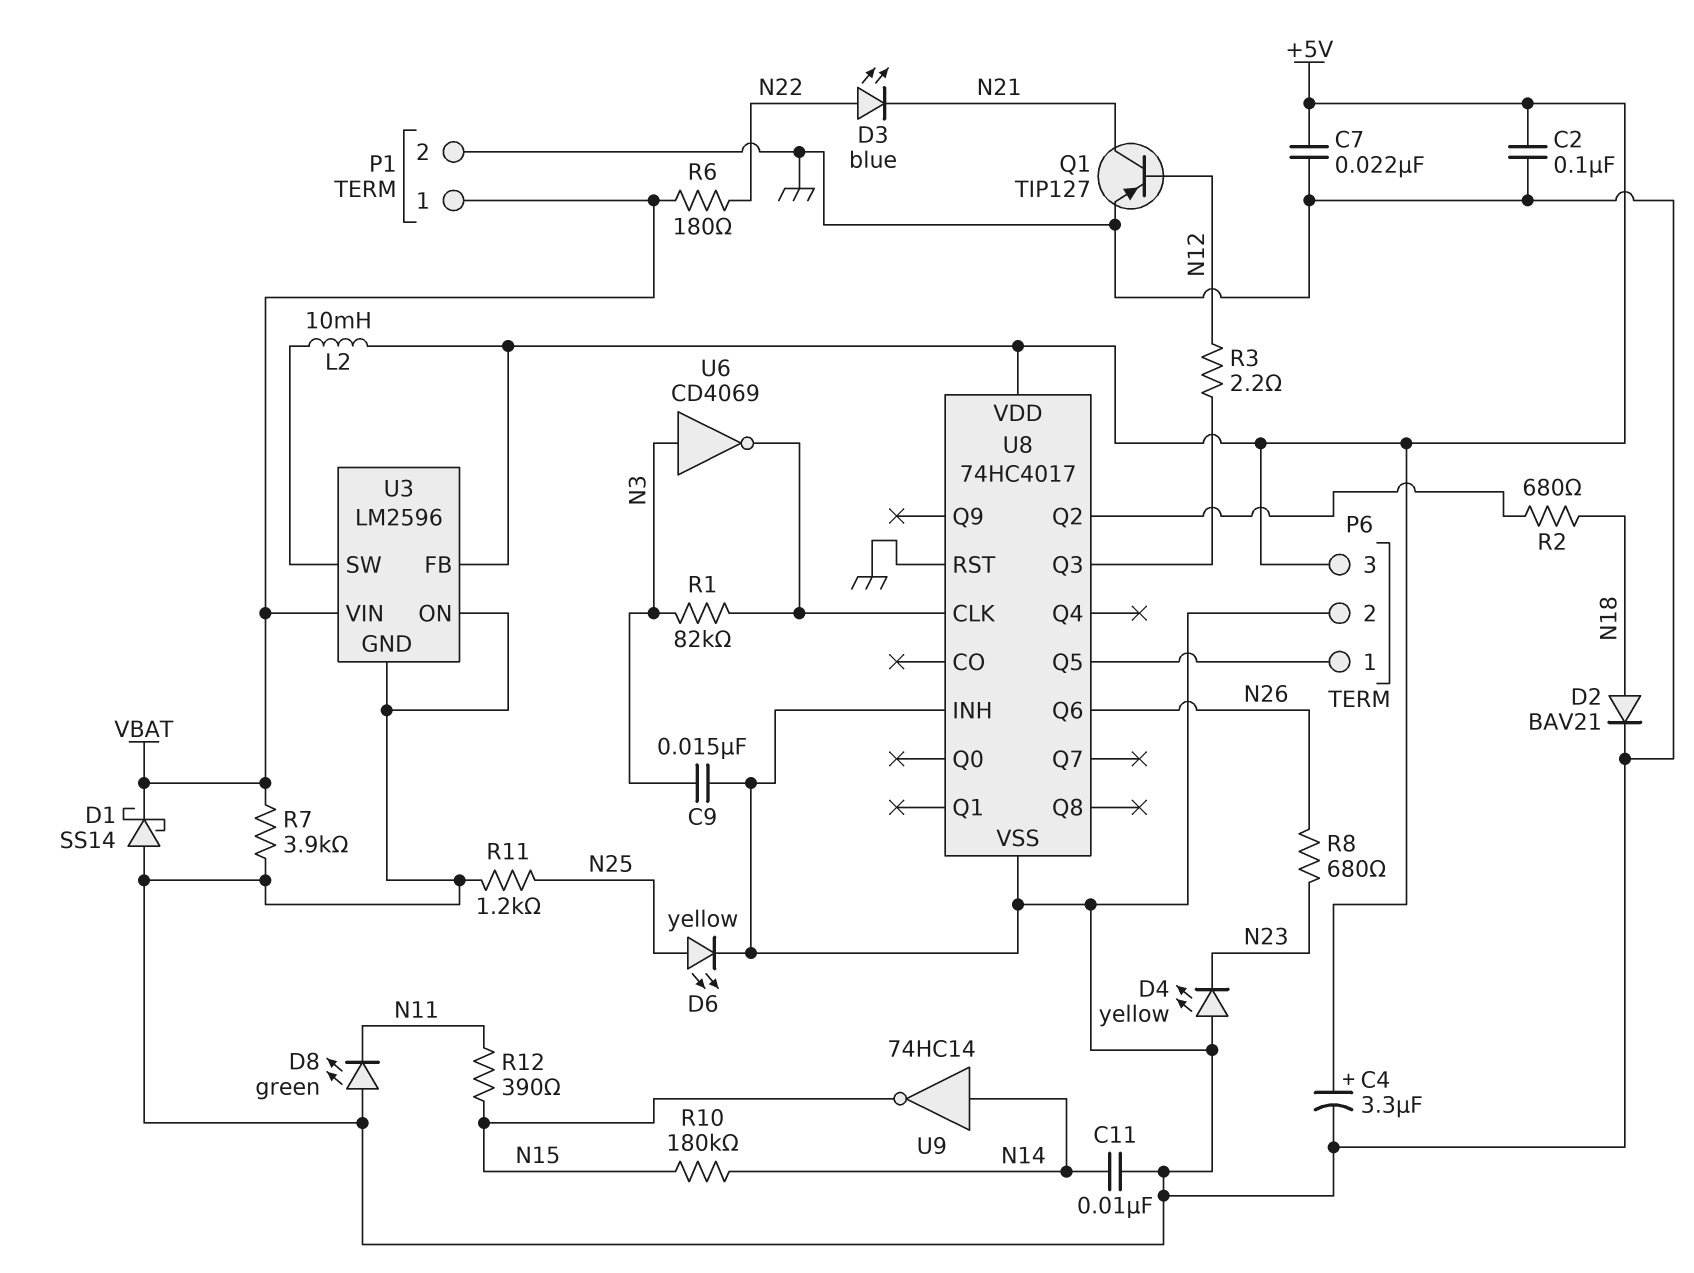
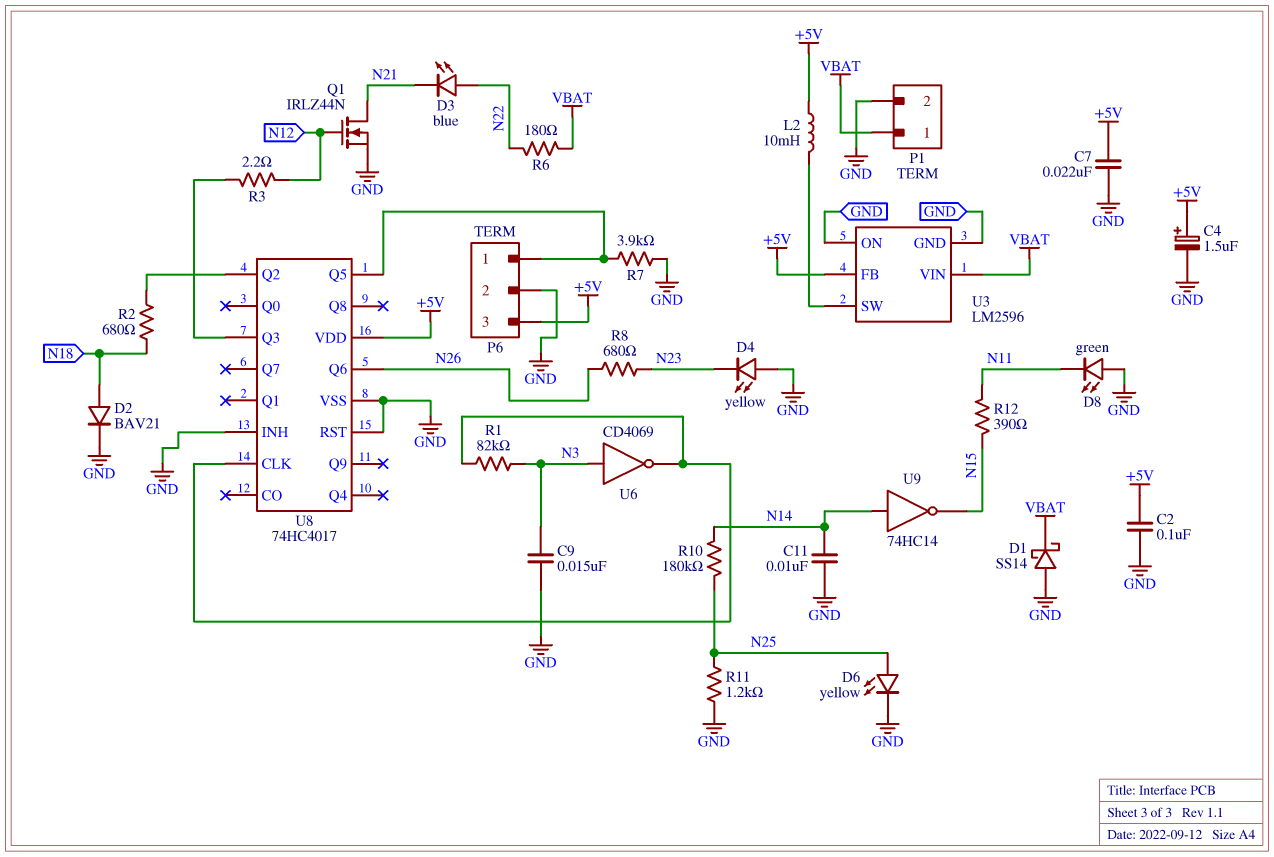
C4: 3.3uF (plus +5V, minus GND) -> 1.5uF (plus +5V, minus GND)
Q1: PNP TIP127 (B N12, C N21, E GND) -> NMOS IRLZ44N (G N12, D N21, S GND)
R7: 3.9k (GND, VBAT) -> 3.9k (GND, P6/1)
R10: 180k (N14, N15) -> 180k (N14, N25)

